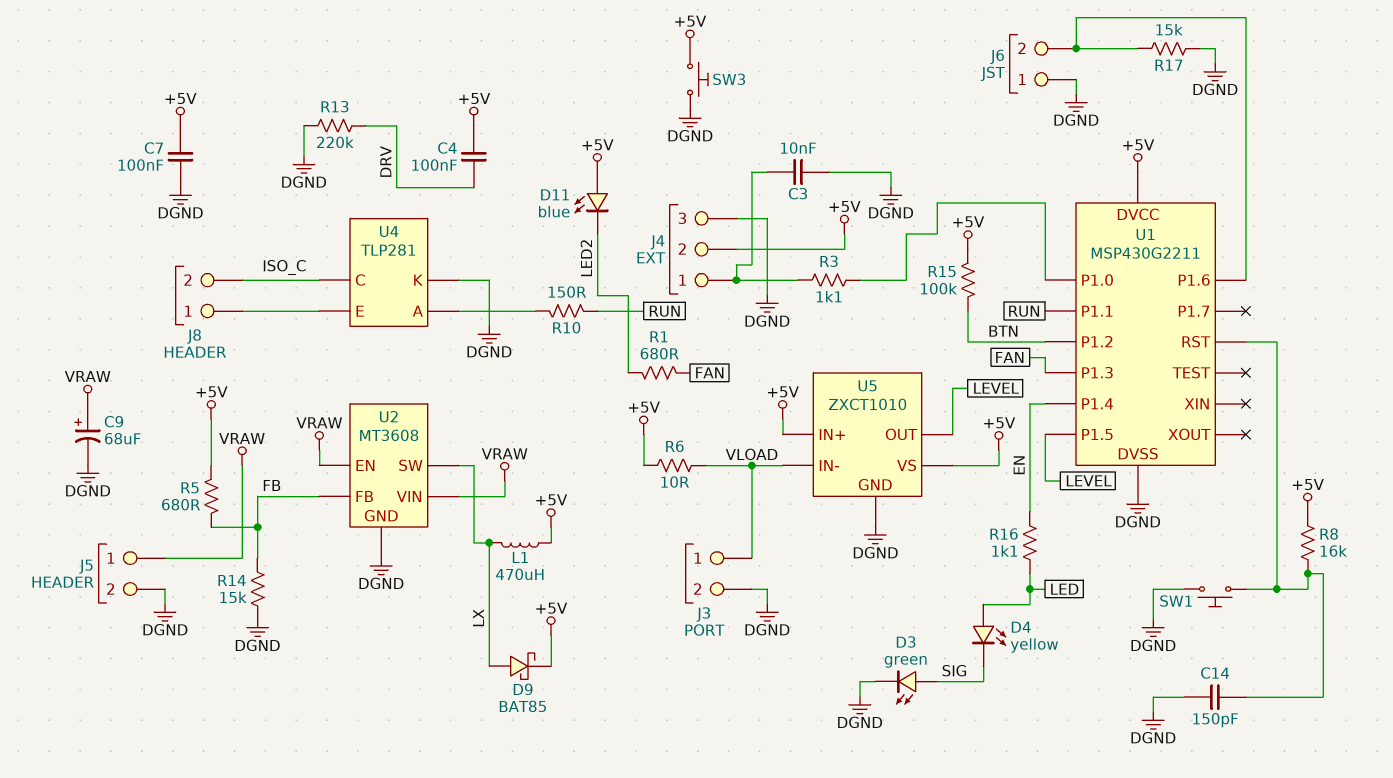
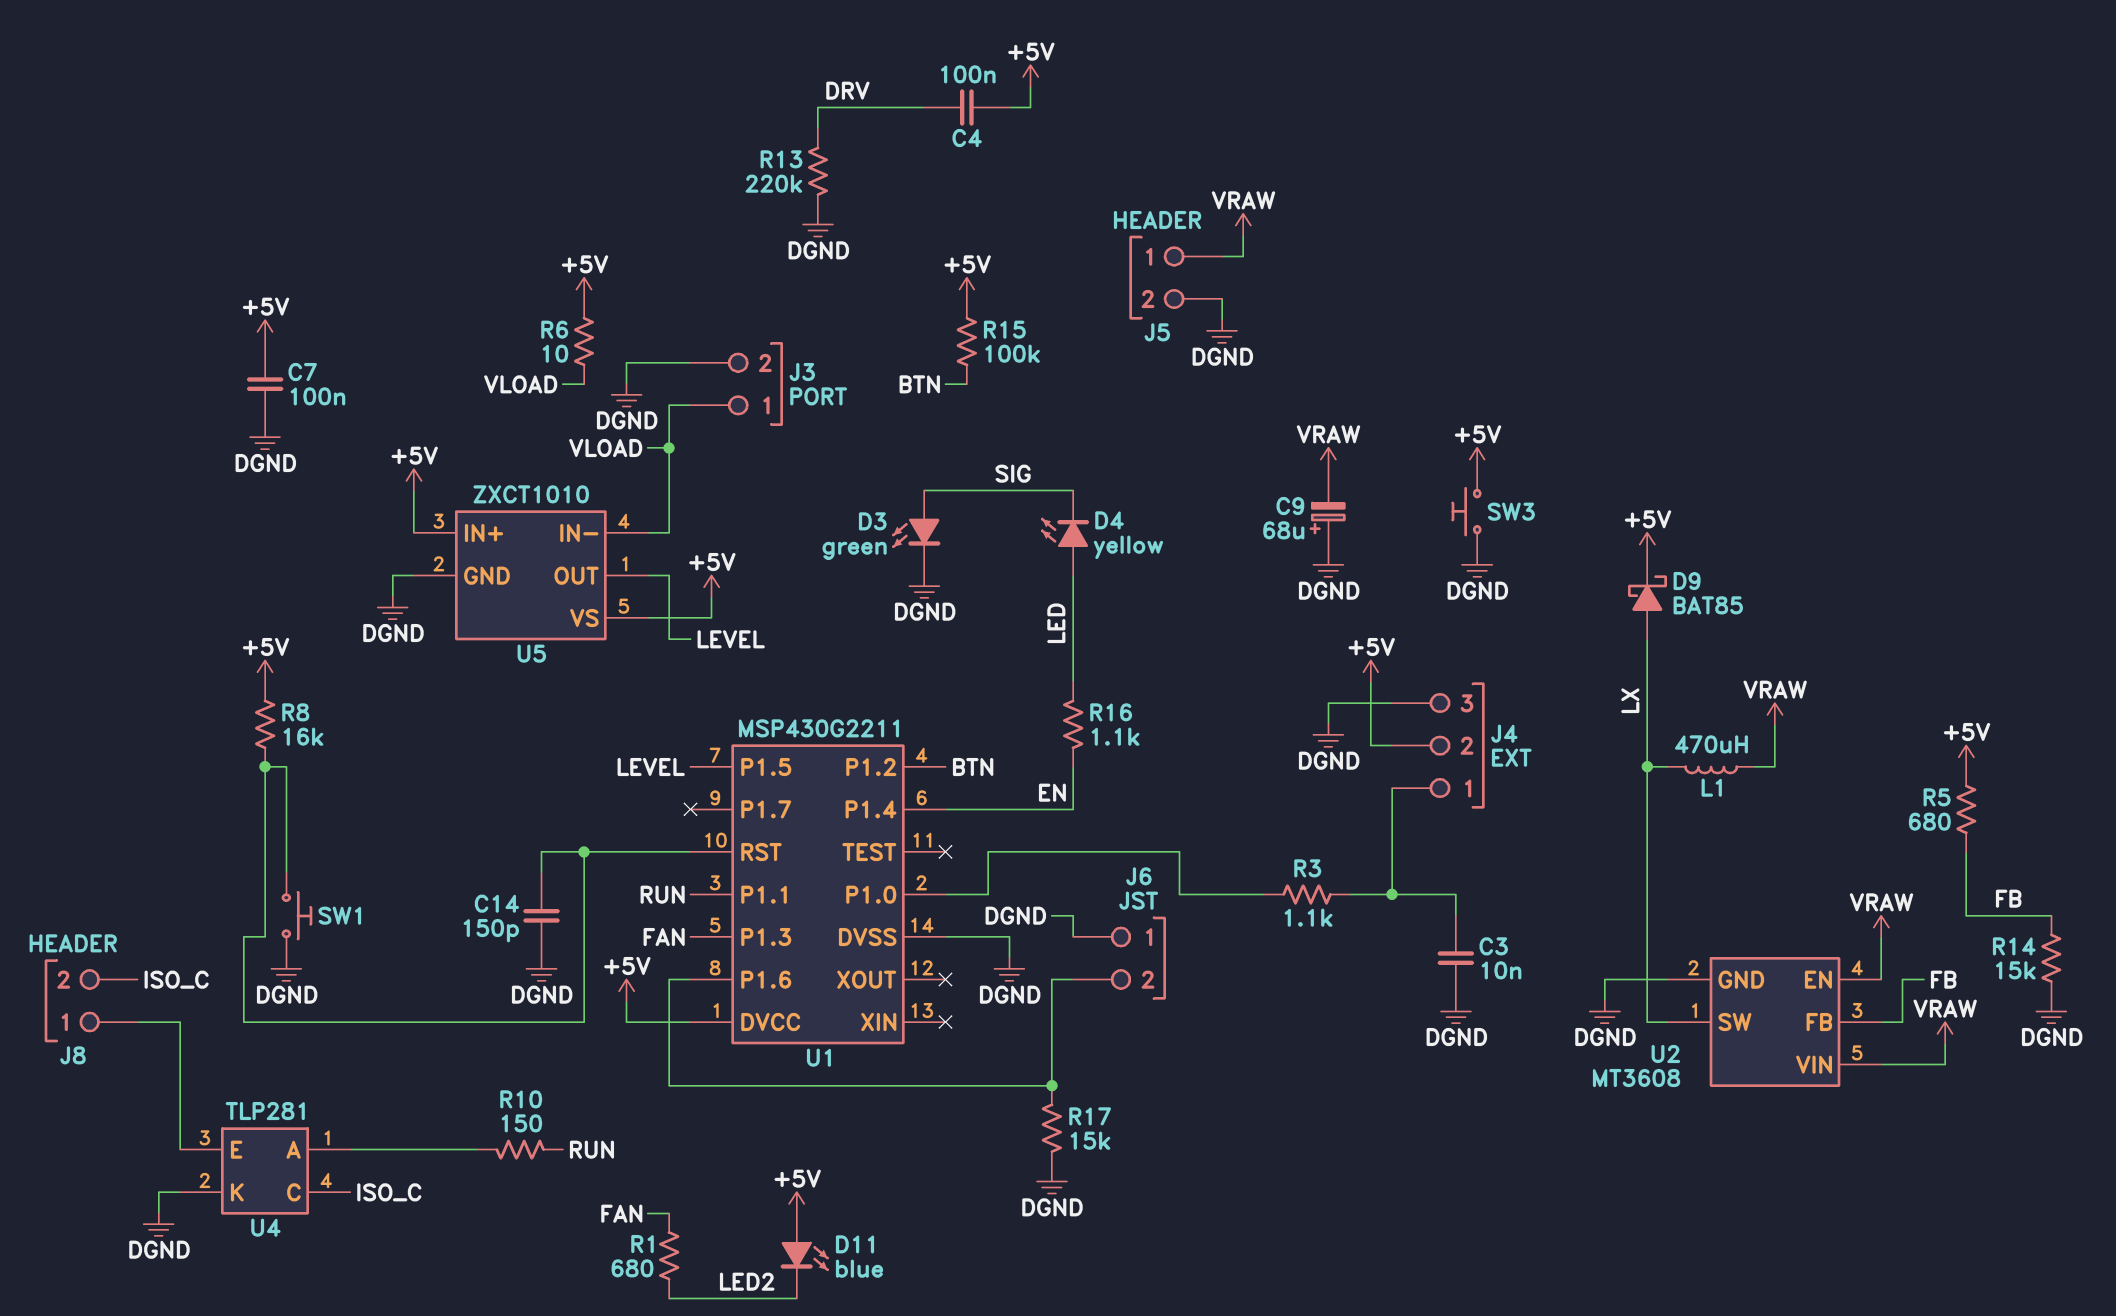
C9: 68uF (plus VRAW, minus DGND) -> 68uF (plus DGND, minus VRAW)
L1: 470uH (+5V, LX) -> 470uH (LX, VRAW)

